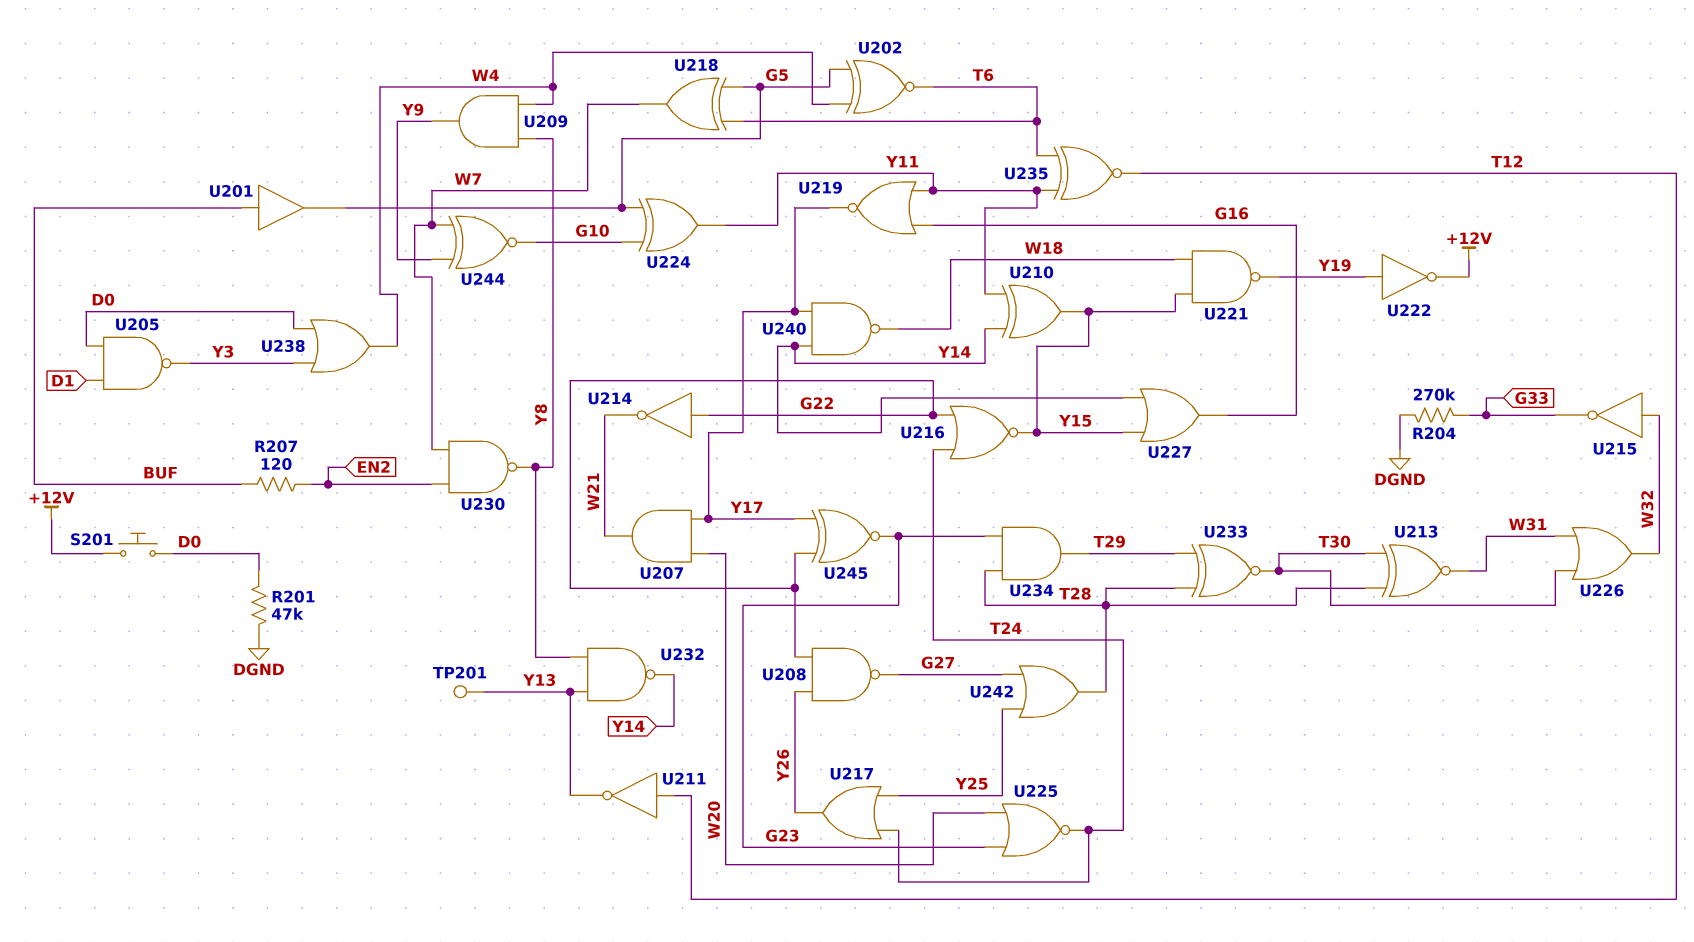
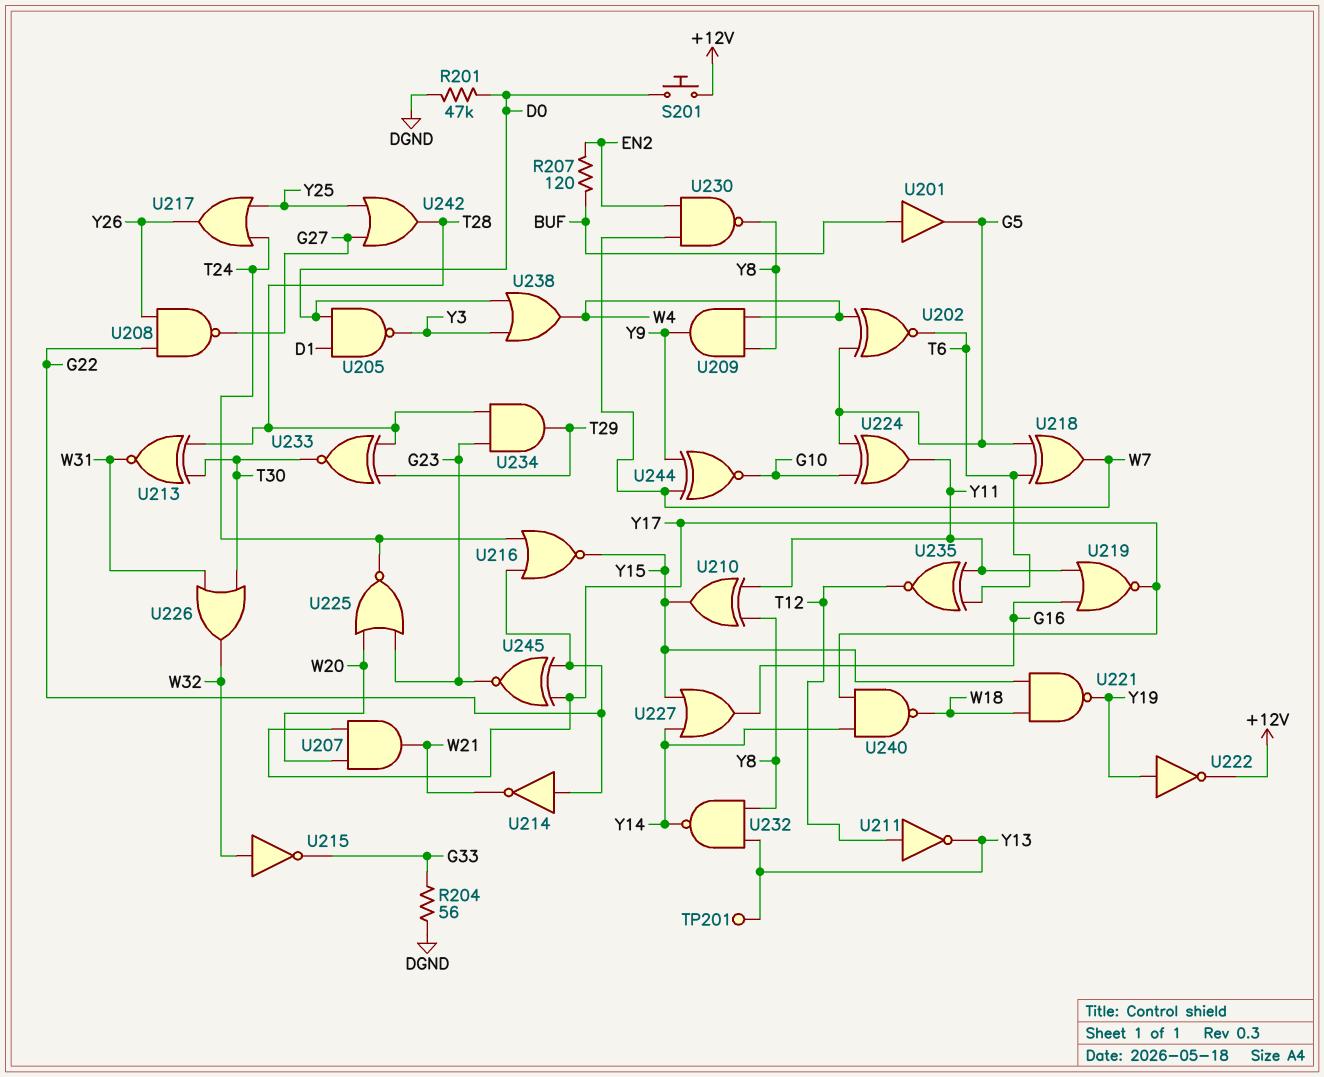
R204: 270k (DGND, G33) -> 56 (DGND, G33)
U210: XOR (in Y11, in Y14, out Y15) -> XOR (in Y8, in Y11, out Y15)

